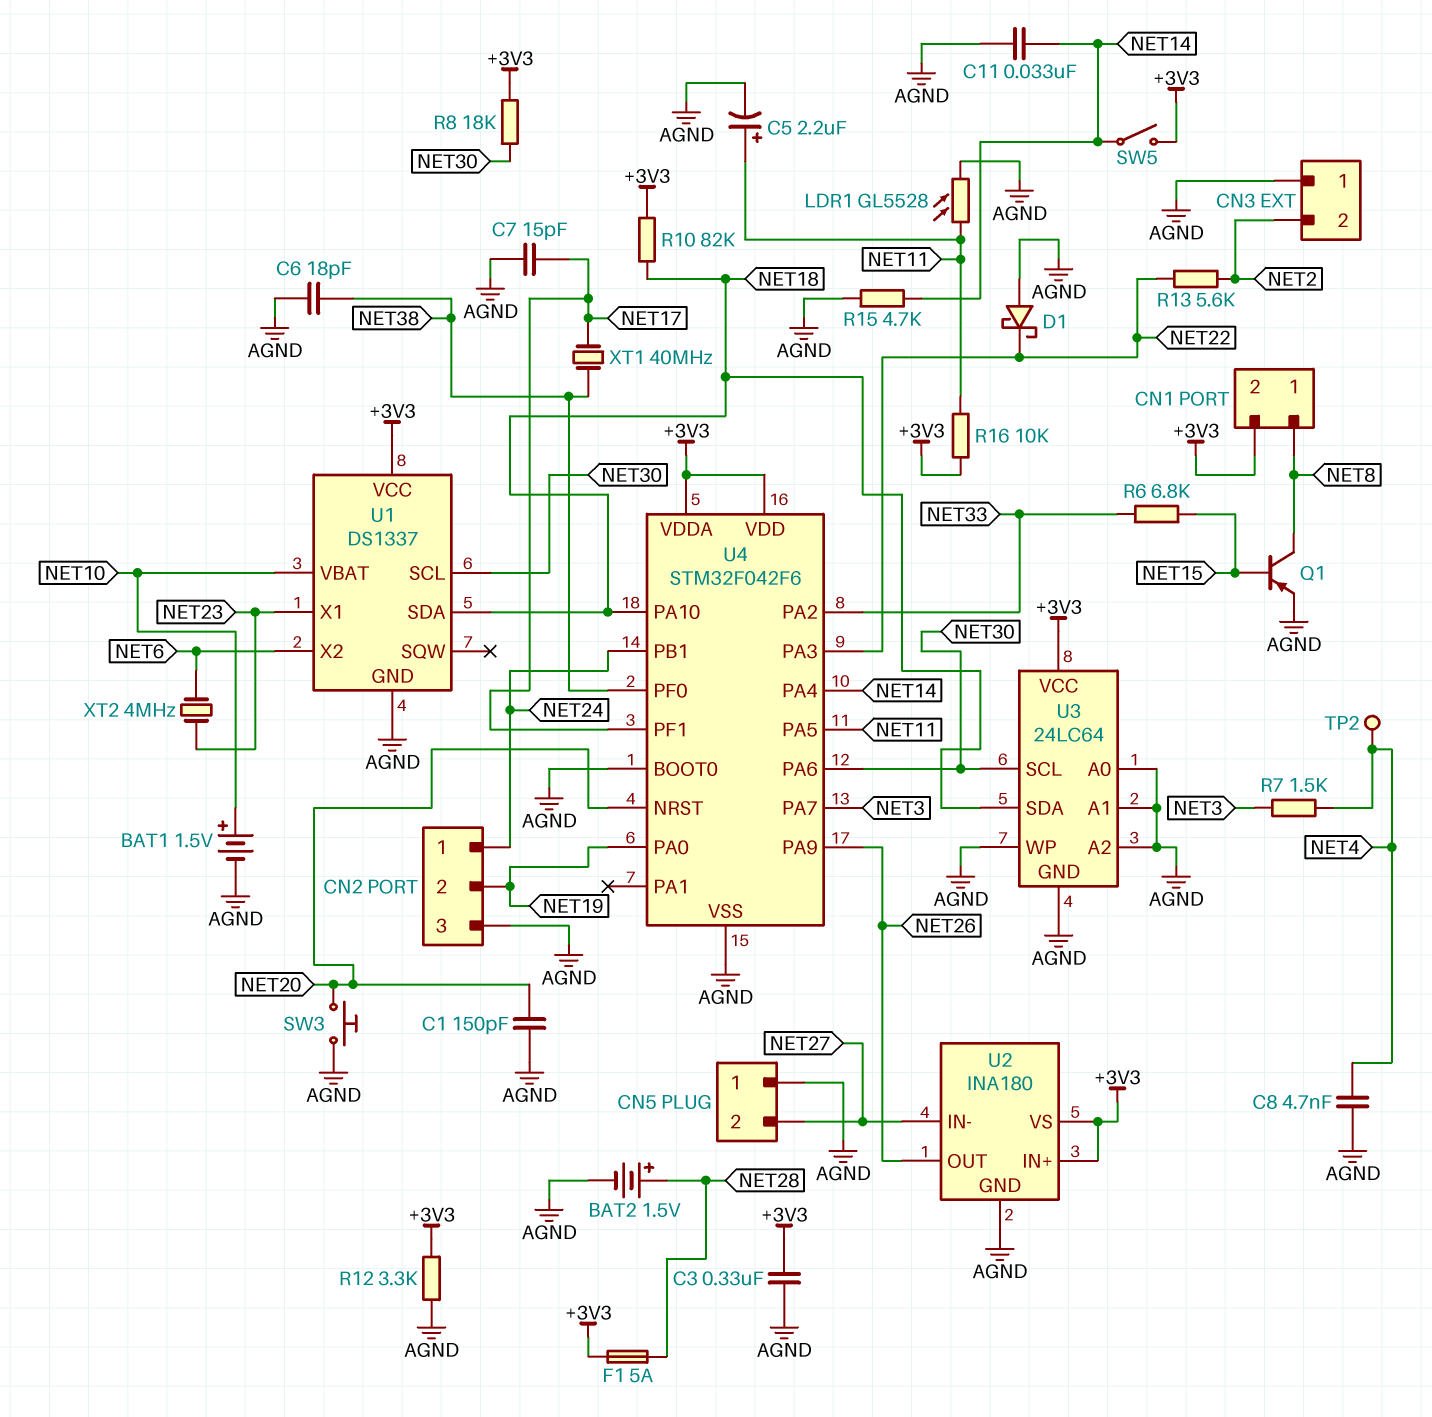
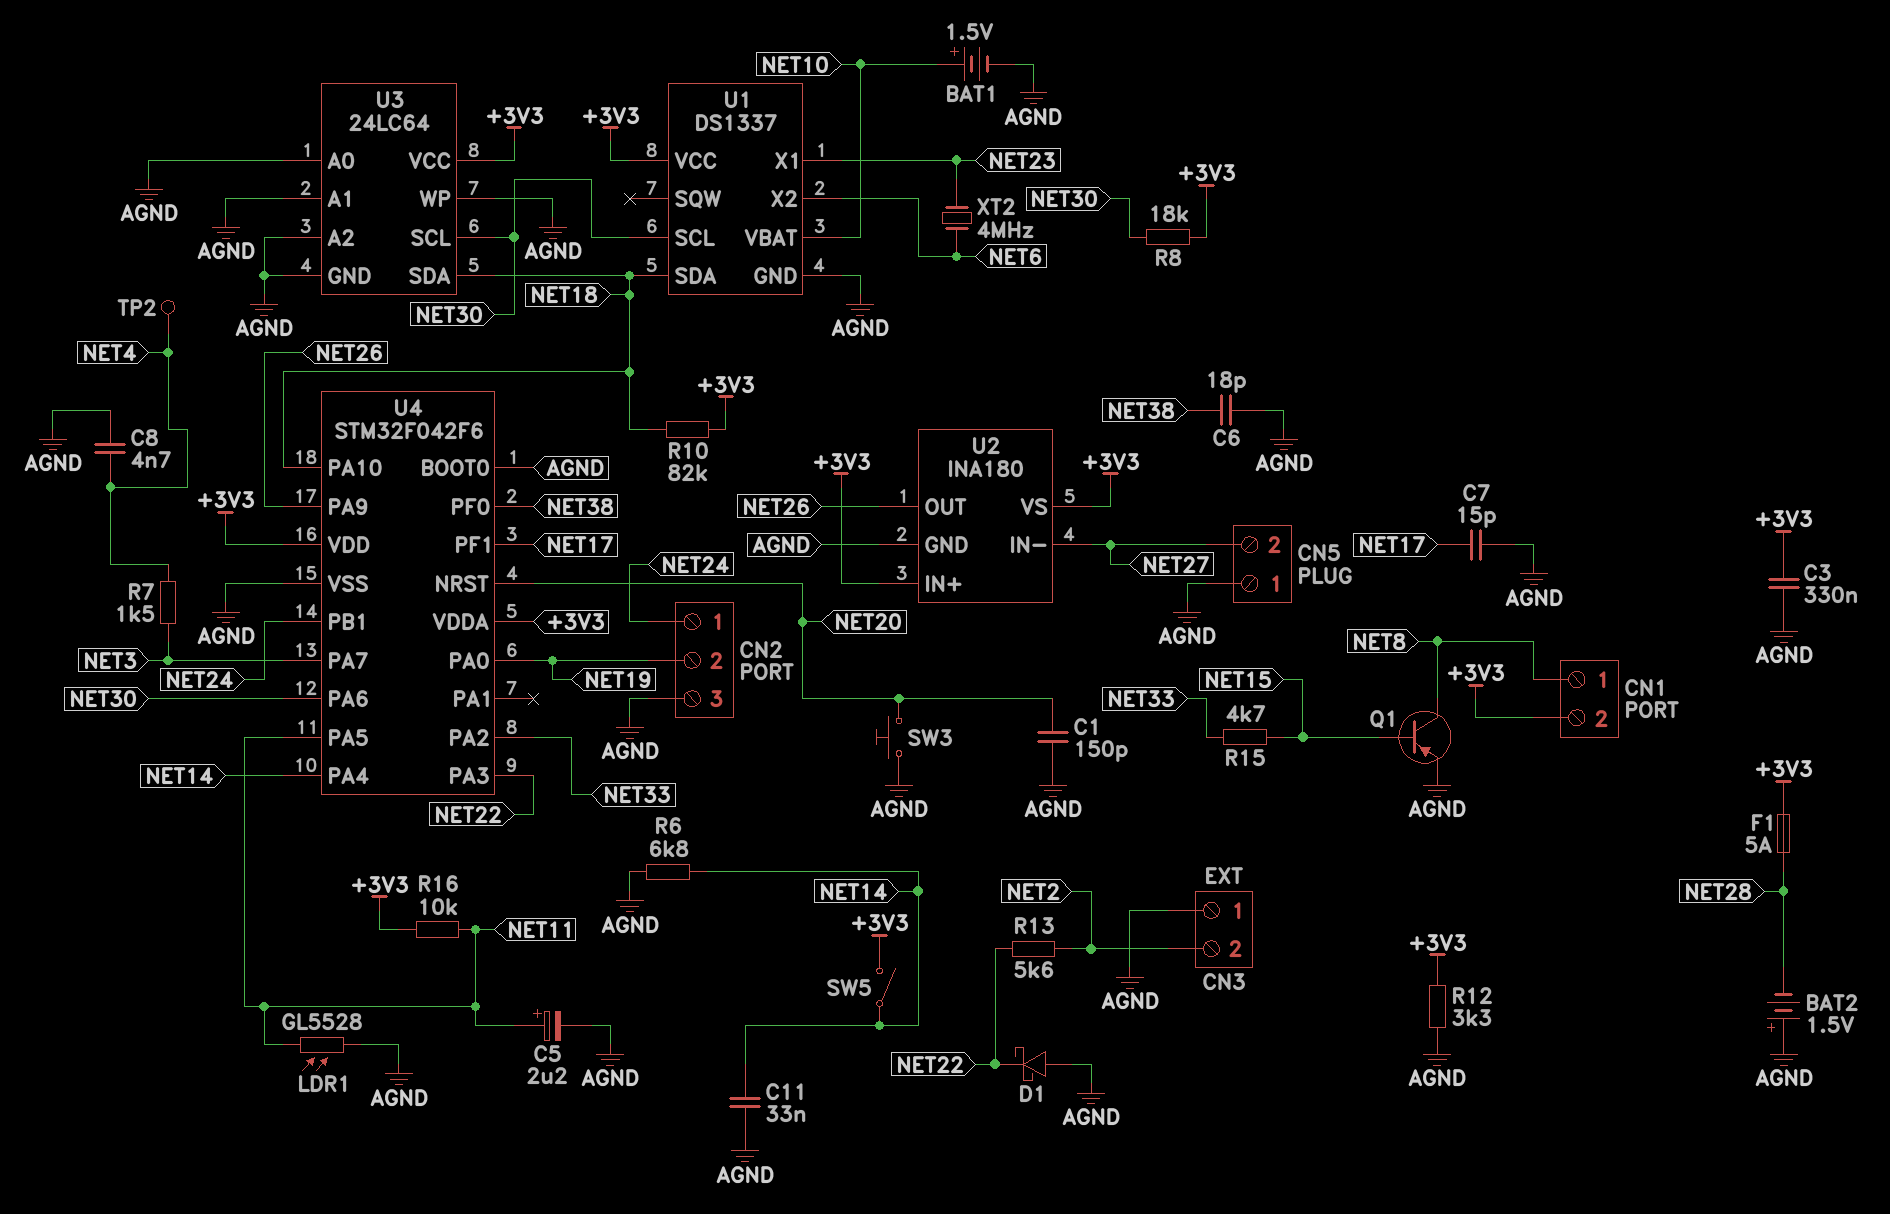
BAT2: 1.5V (plus NET28, minus AGND) -> 1.5V (plus AGND, minus NET28)
R6: 6.8k (NET15, NET33) -> 6.8k (AGND, NET14)
R15: 4.7k (AGND, NET14) -> 4.7k (NET15, NET33)
XT1: 40MHz (NET17, NET38) -> none

